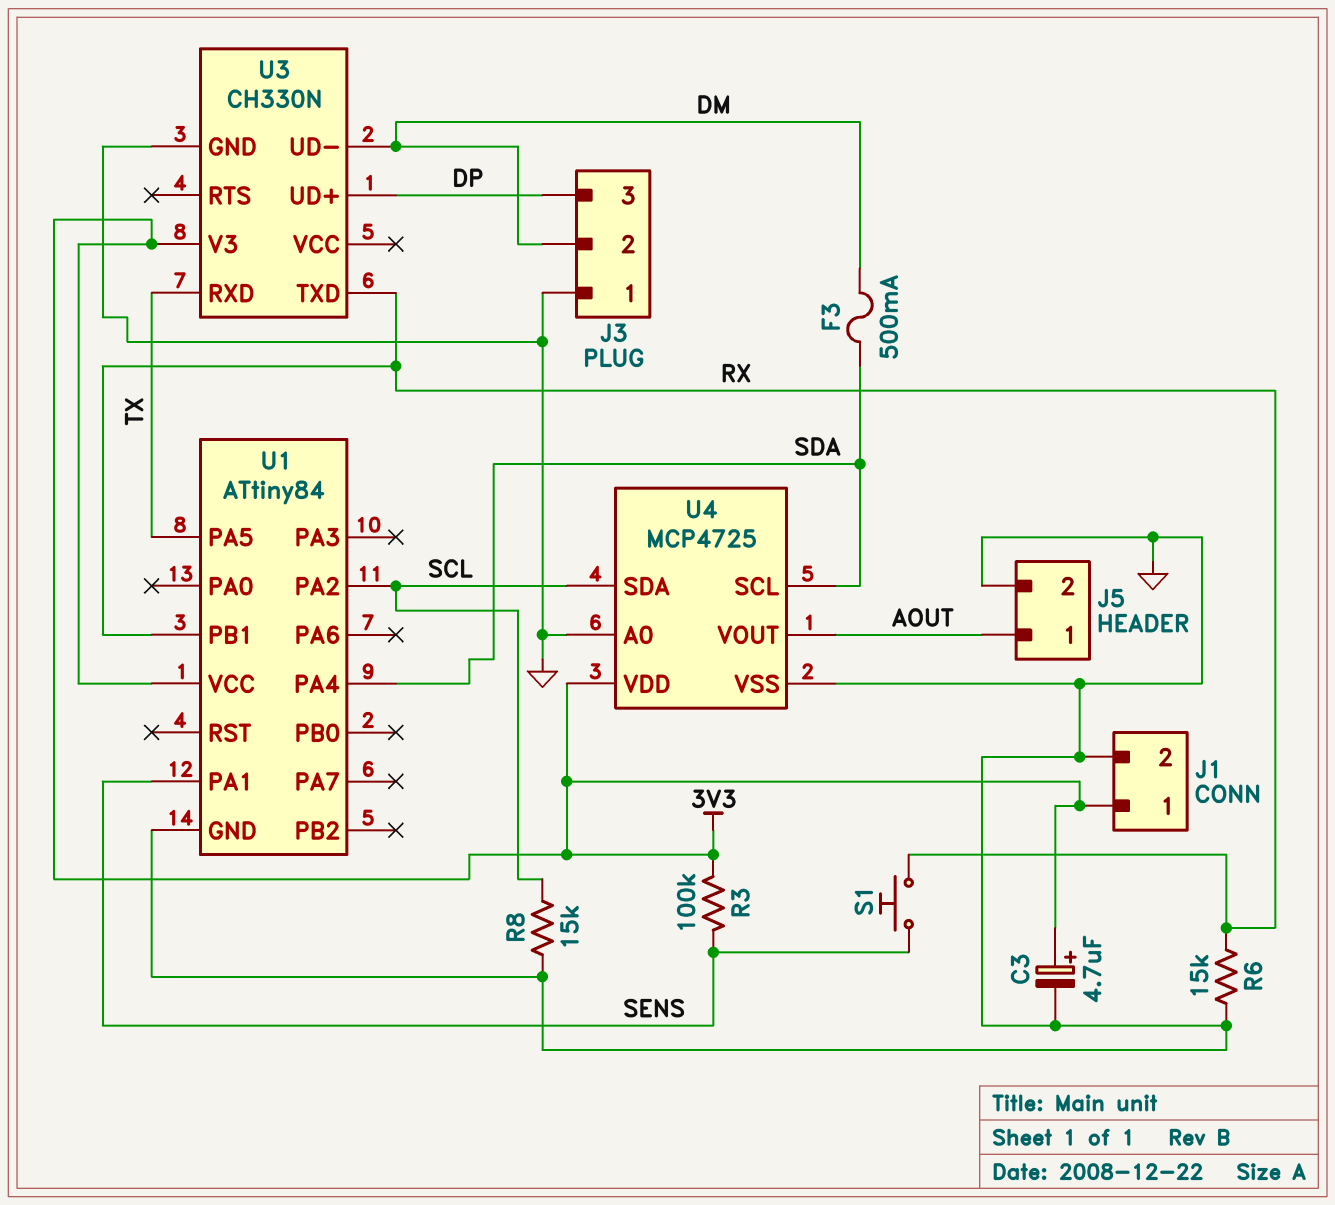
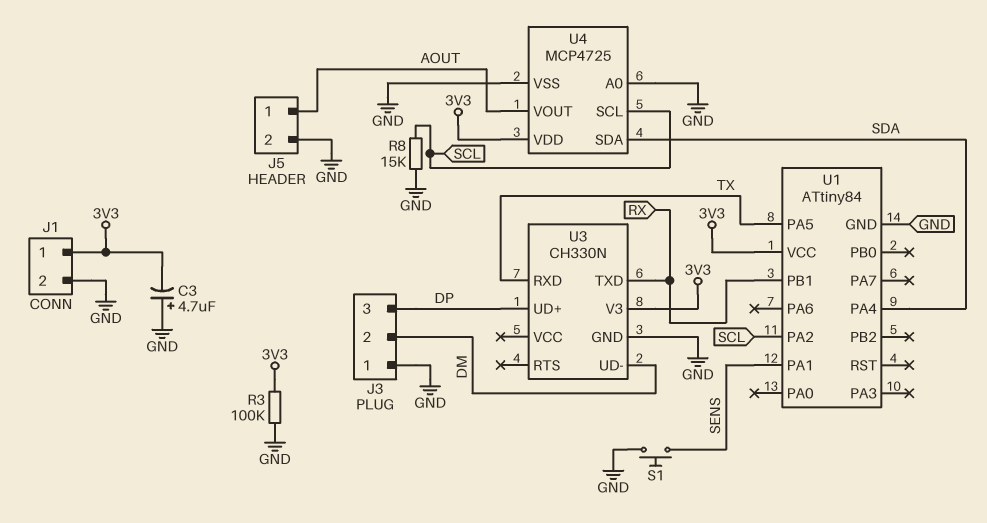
C3: 4.7uF (plus 3V3, minus GND) -> 4.7uF (plus GND, minus 3V3)
F3: 500mA (DM, SDA) -> none
R3: 100k (3V3, SENS) -> 100k (3V3, GND)
R6: 15k (GND, RX) -> none
S1: button (RX, SENS) -> button (GND, SENS)
U4 pin SCL: SDA -> SCL
U4 pin SDA: SCL -> SDA

